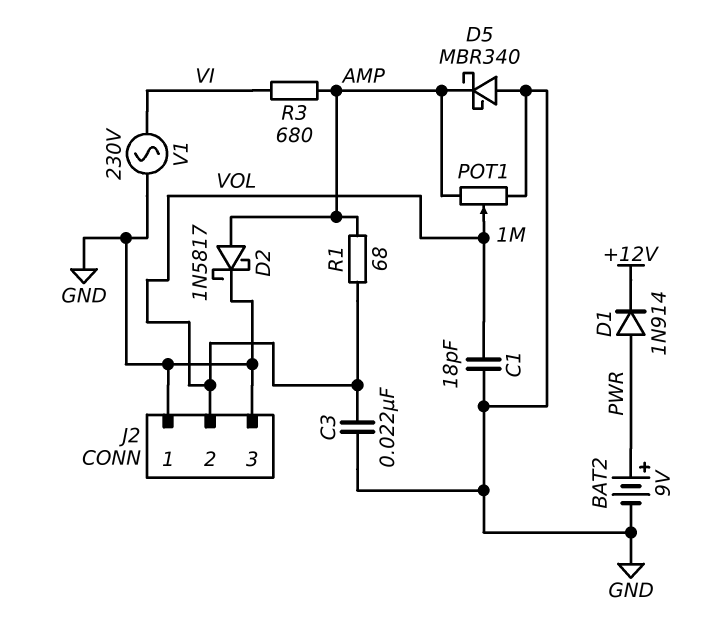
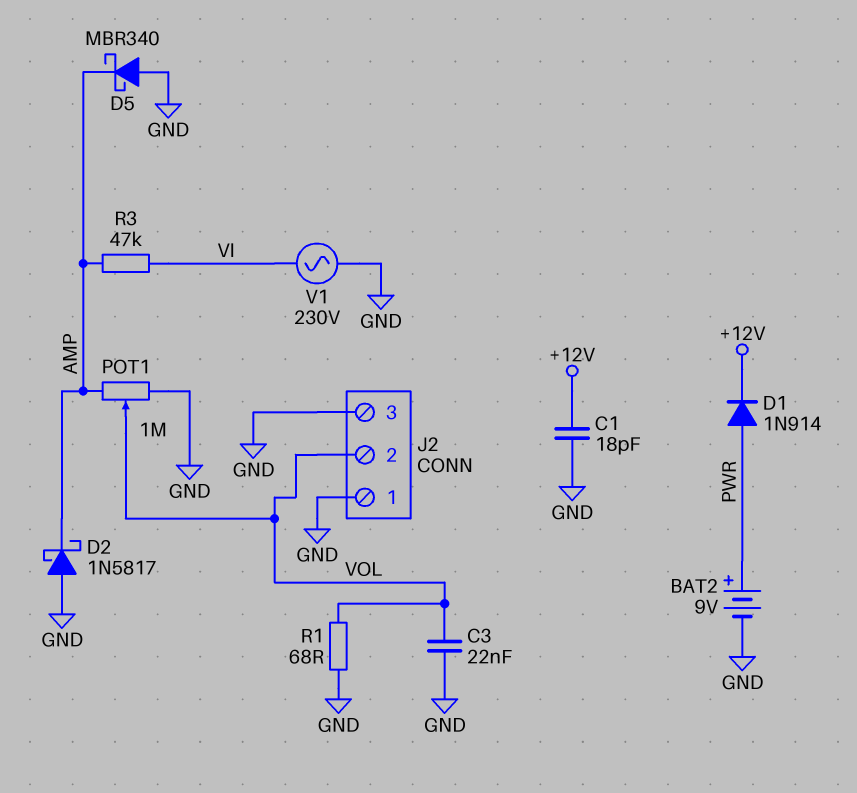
C1: 18pF (GND, VOL) -> 18pF (+12V, GND)
D2: schottky 1N5817 (A AMP, K GND) -> schottky 1N5817 (A GND, K AMP)
R1: 68 (AMP, VOL) -> 68 (GND, VOL)
R3: 680 (AMP, VI) -> 47k (AMP, VI)

